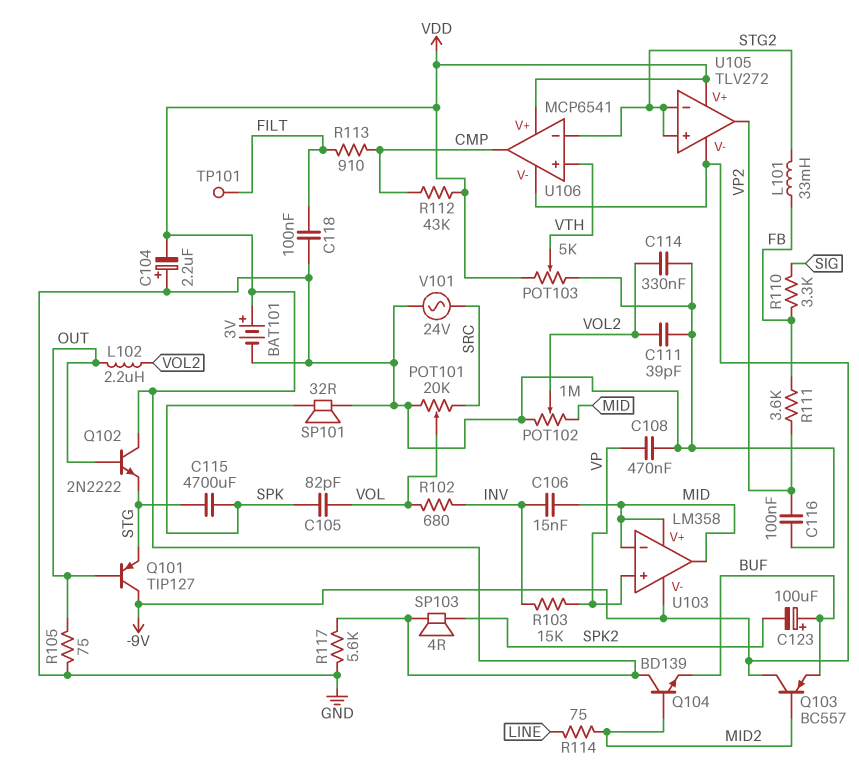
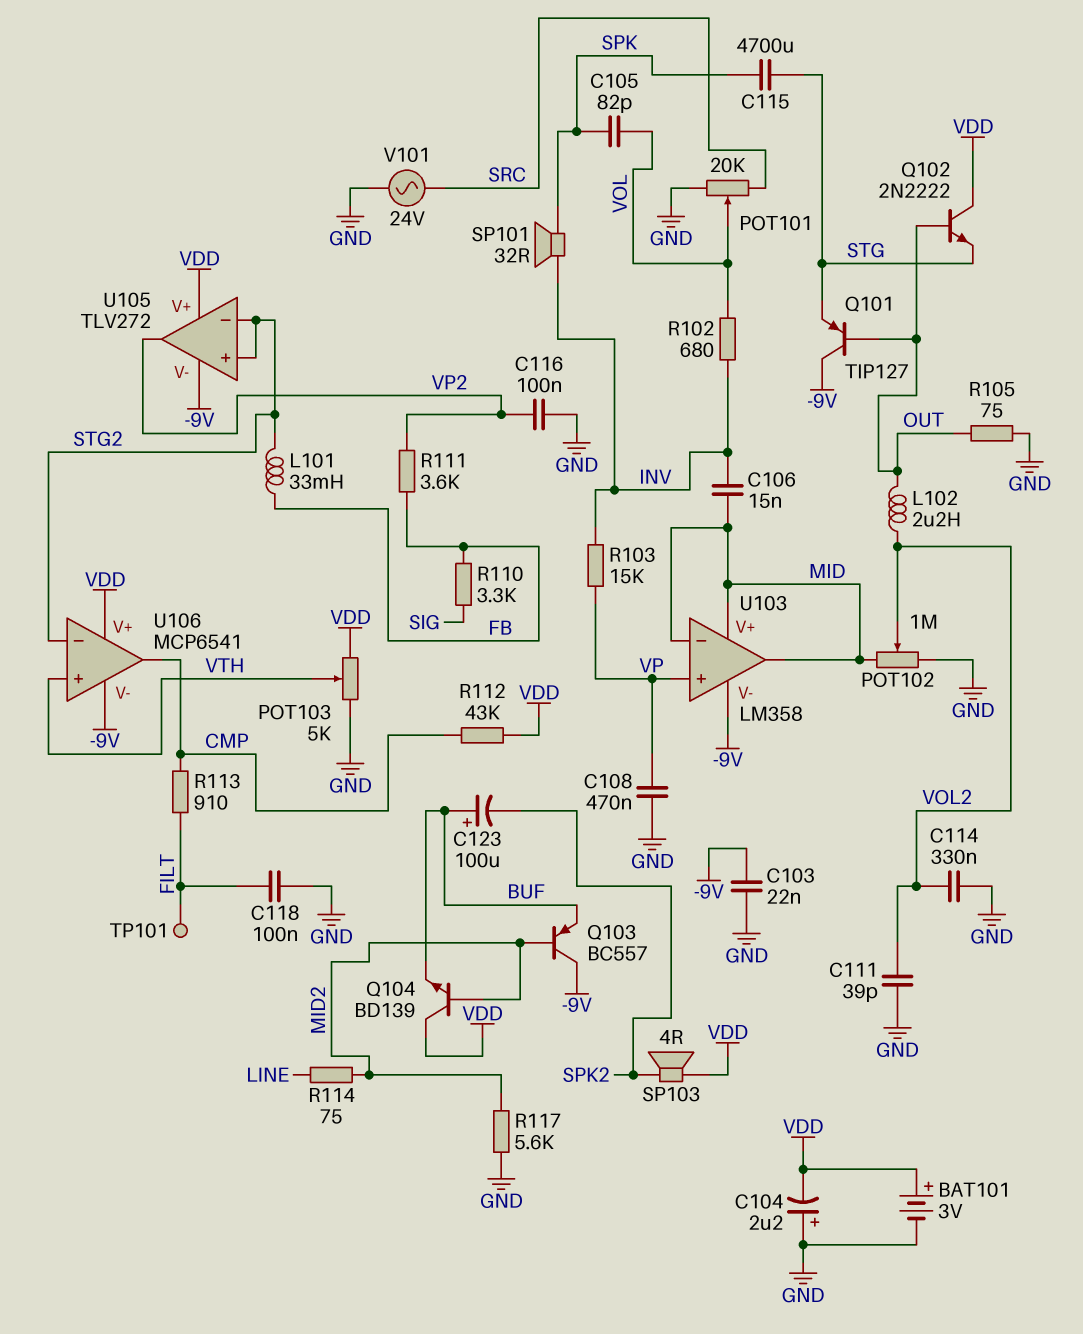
C103: none -> 22nF (-9V, GND)
R117: 5.6k (GND, VDD) -> 5.6k (GND, MID2)
SP101: speaker 32R (GND, SPK) -> speaker 32R (INV, SPK)

